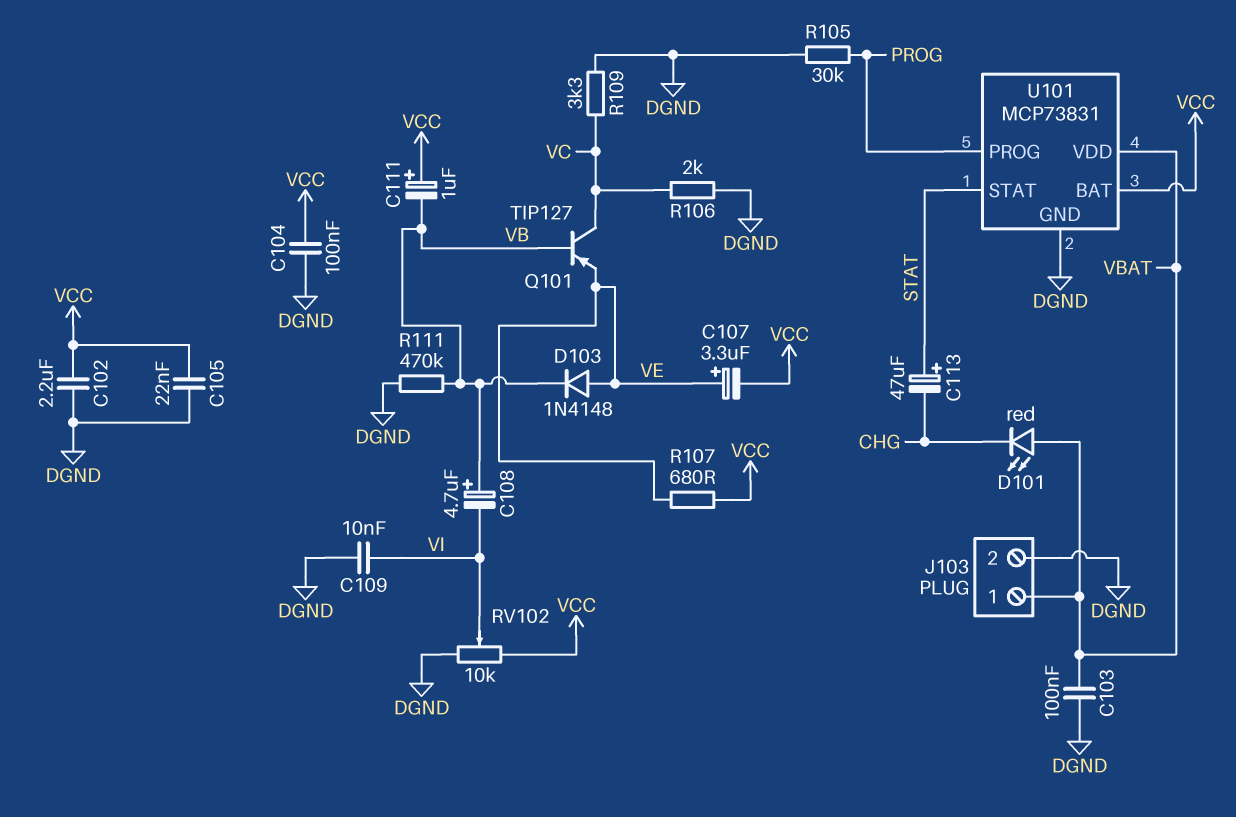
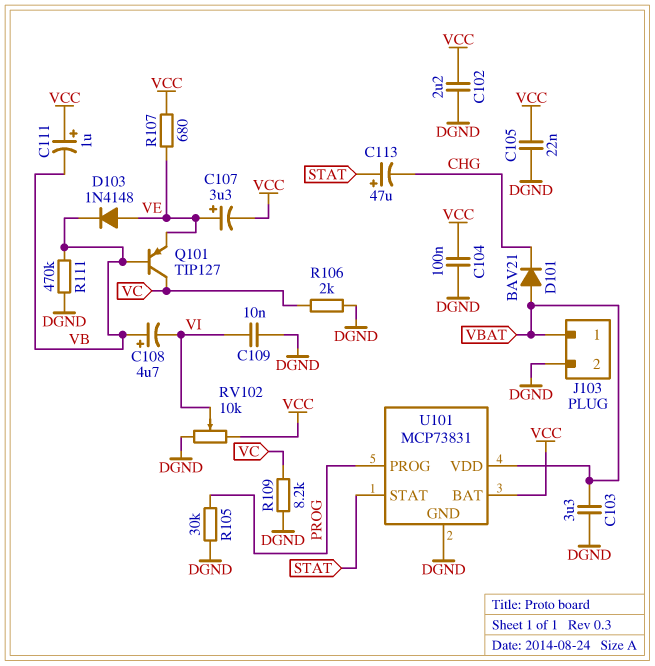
C103: 100nF (DGND, VBAT) -> 3.3uF (DGND, VBAT)
D101: LED red (A VBAT, K CHG) -> diode BAV21 (A VBAT, K CHG)
R109: 3.3k (DGND, VC) -> 8.2k (DGND, VC)

